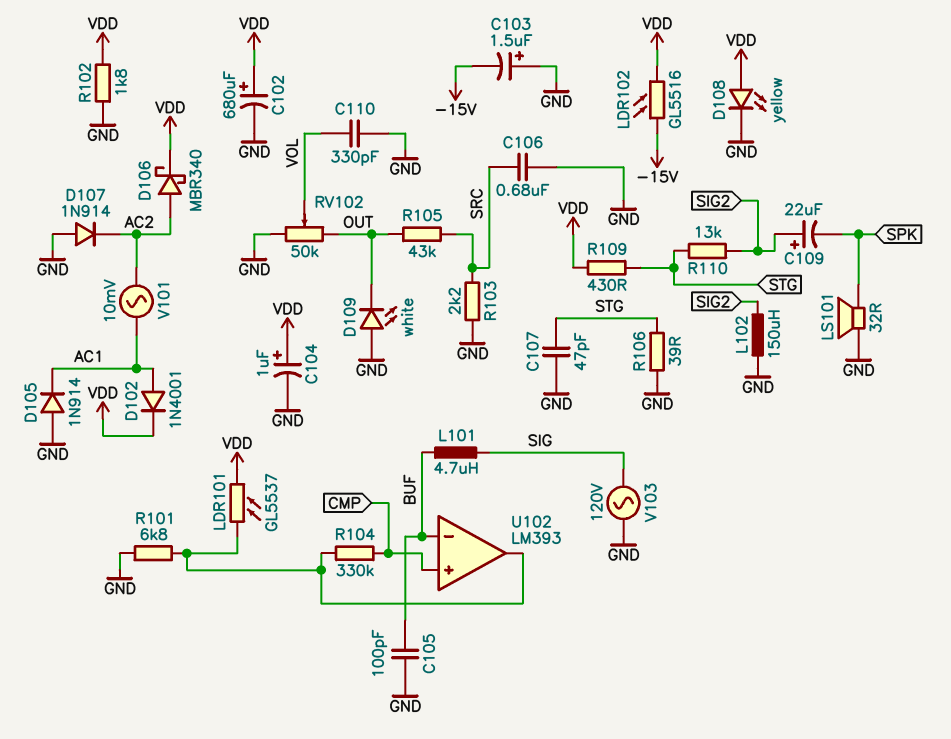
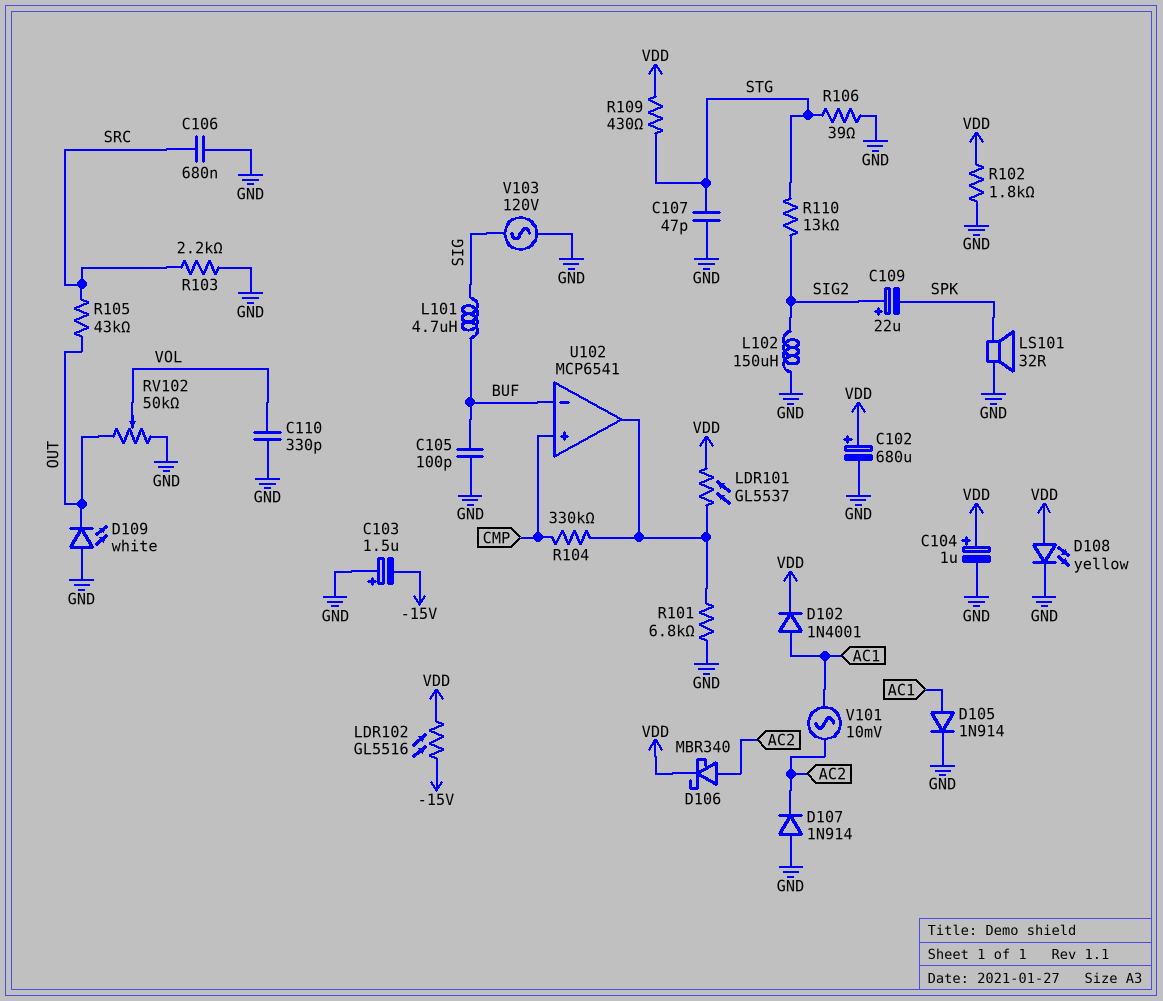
D105: diode 1N914 (A GND, K AC1) -> diode 1N914 (A AC1, K GND)
U102: LM393 -> MCP6541

